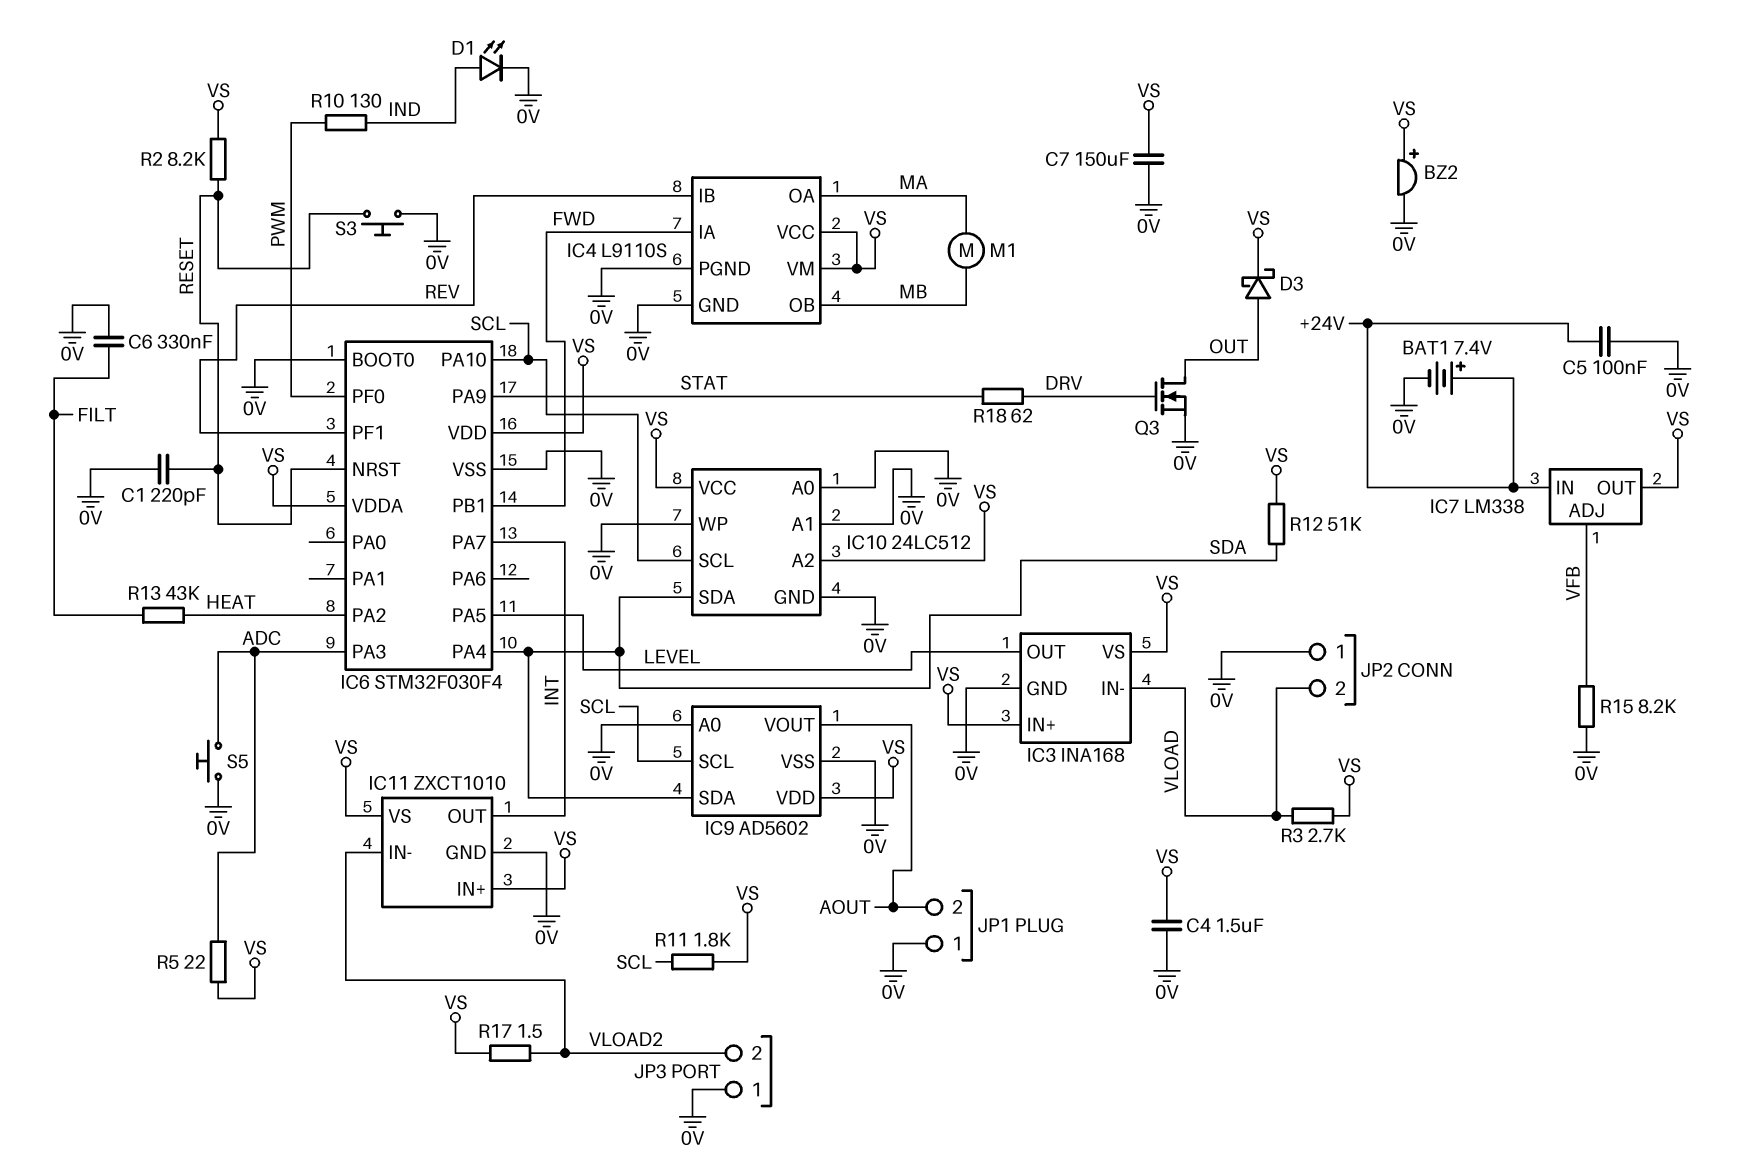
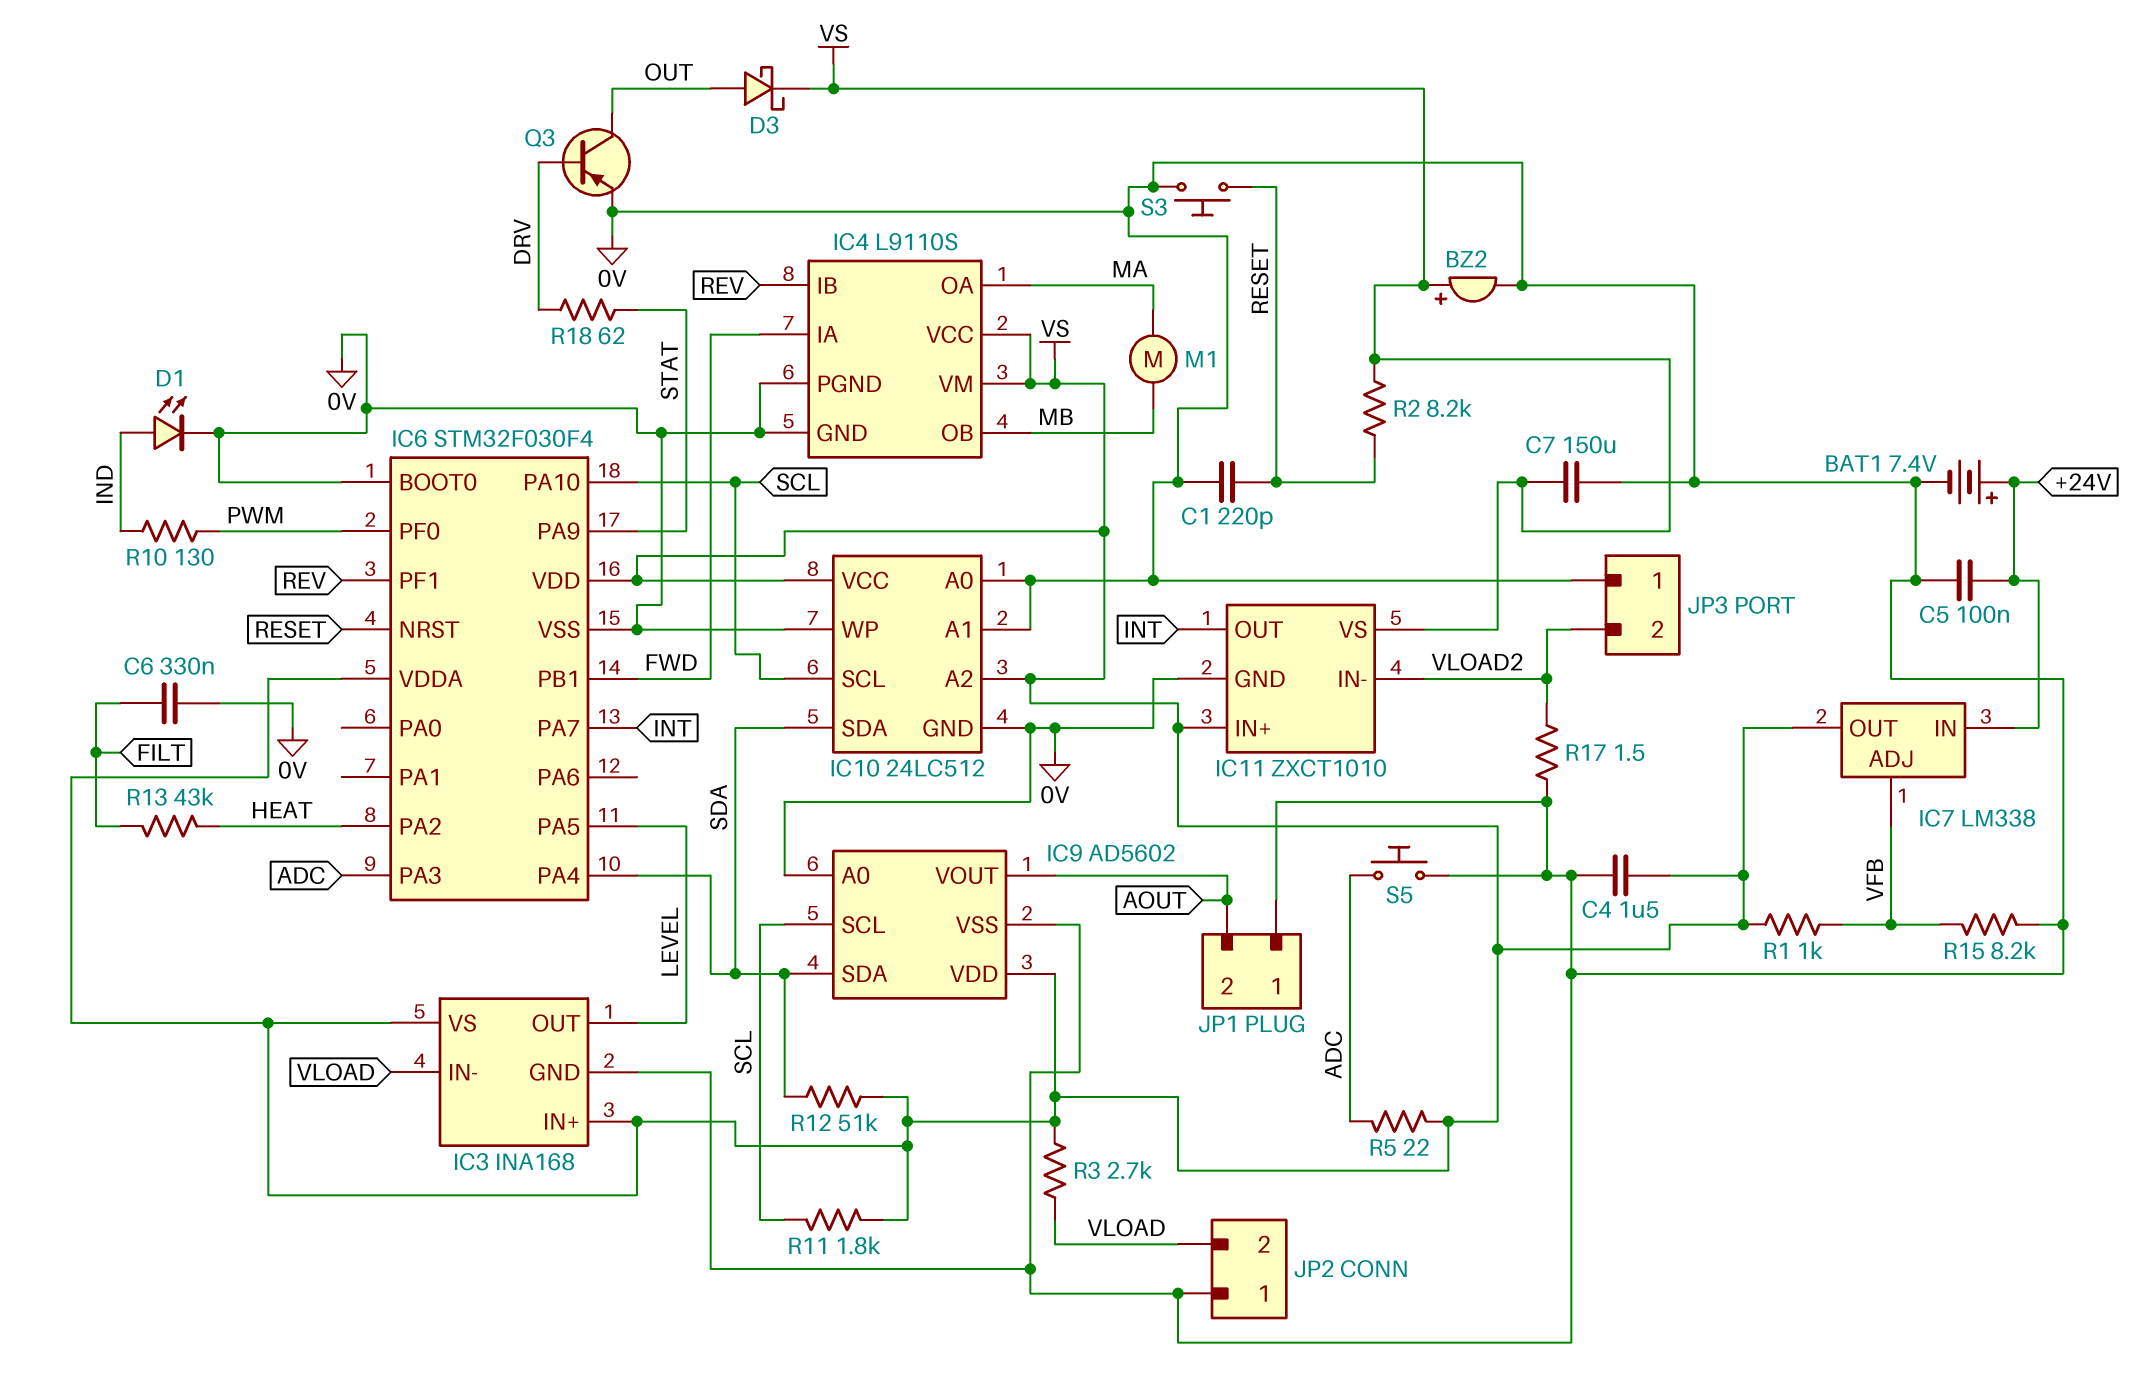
Q3: NMOS (G DRV, D OUT, S 0V) -> PNP (B DRV, C OUT, E 0V)
R1: none -> 1k (VFB, VS)
R17: 1.5 (VLOAD2, VS) -> 1.5 (0V, VLOAD2)

